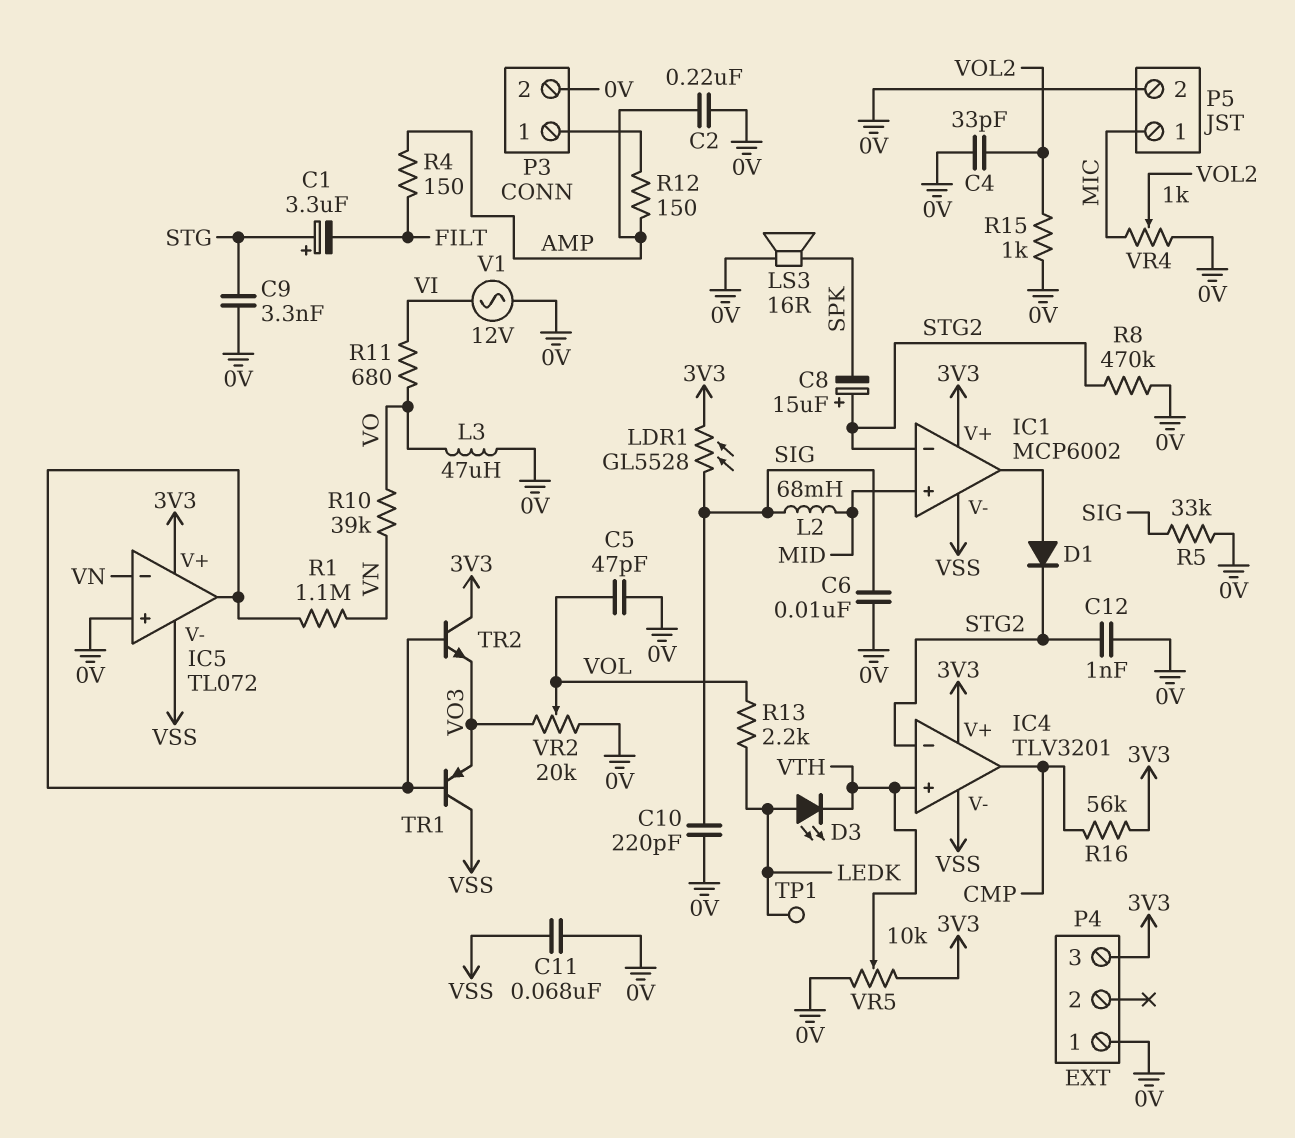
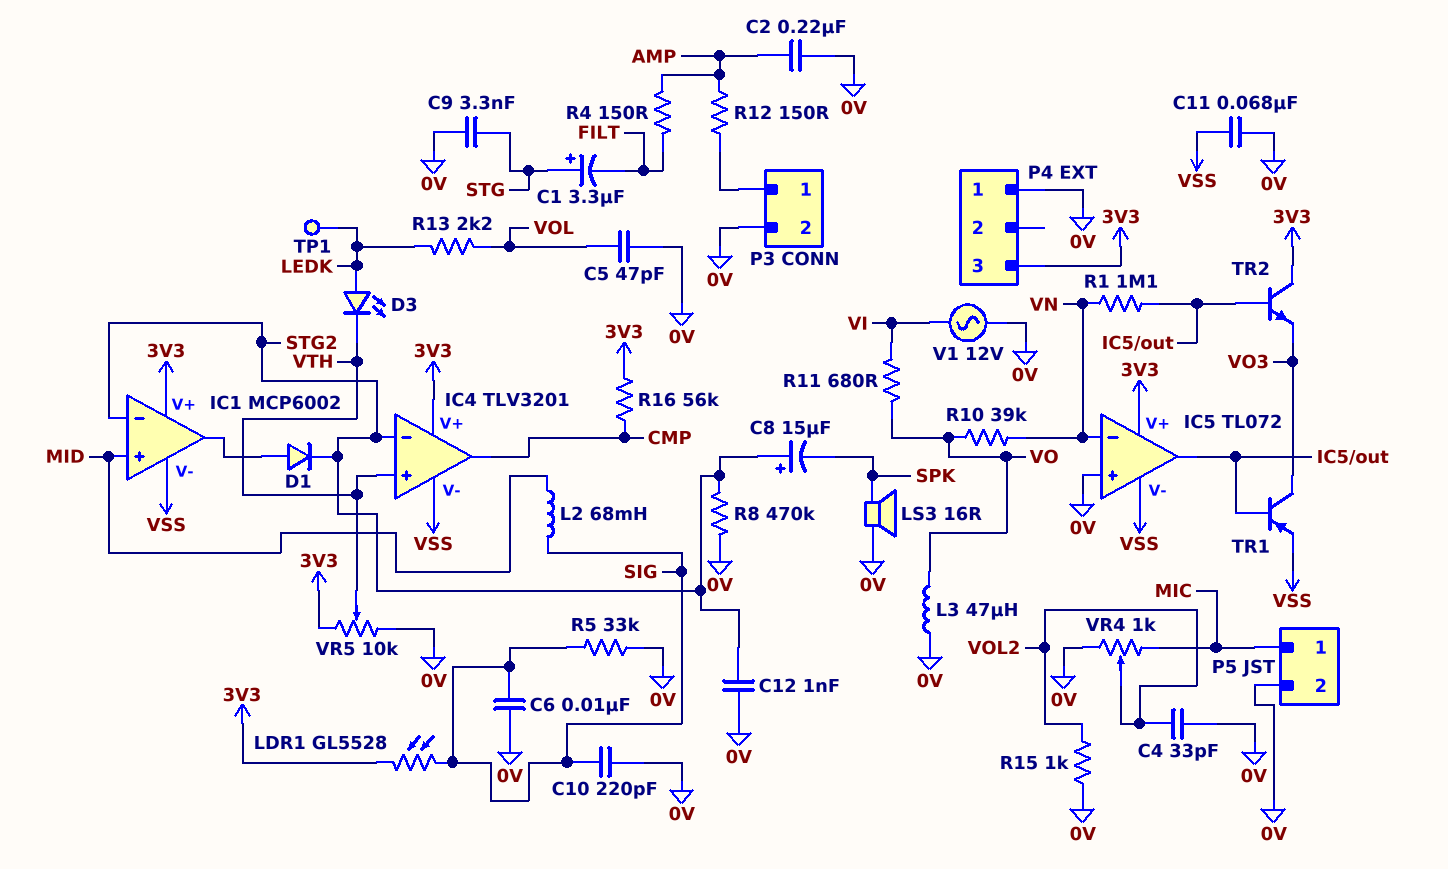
TR1: PNP (B IC5/out, C VSS, E VO3) -> PNP (B IC5/out, C VO3, E VSS)
VR2: 20k (0V, VO3, wiper VOL) -> none

